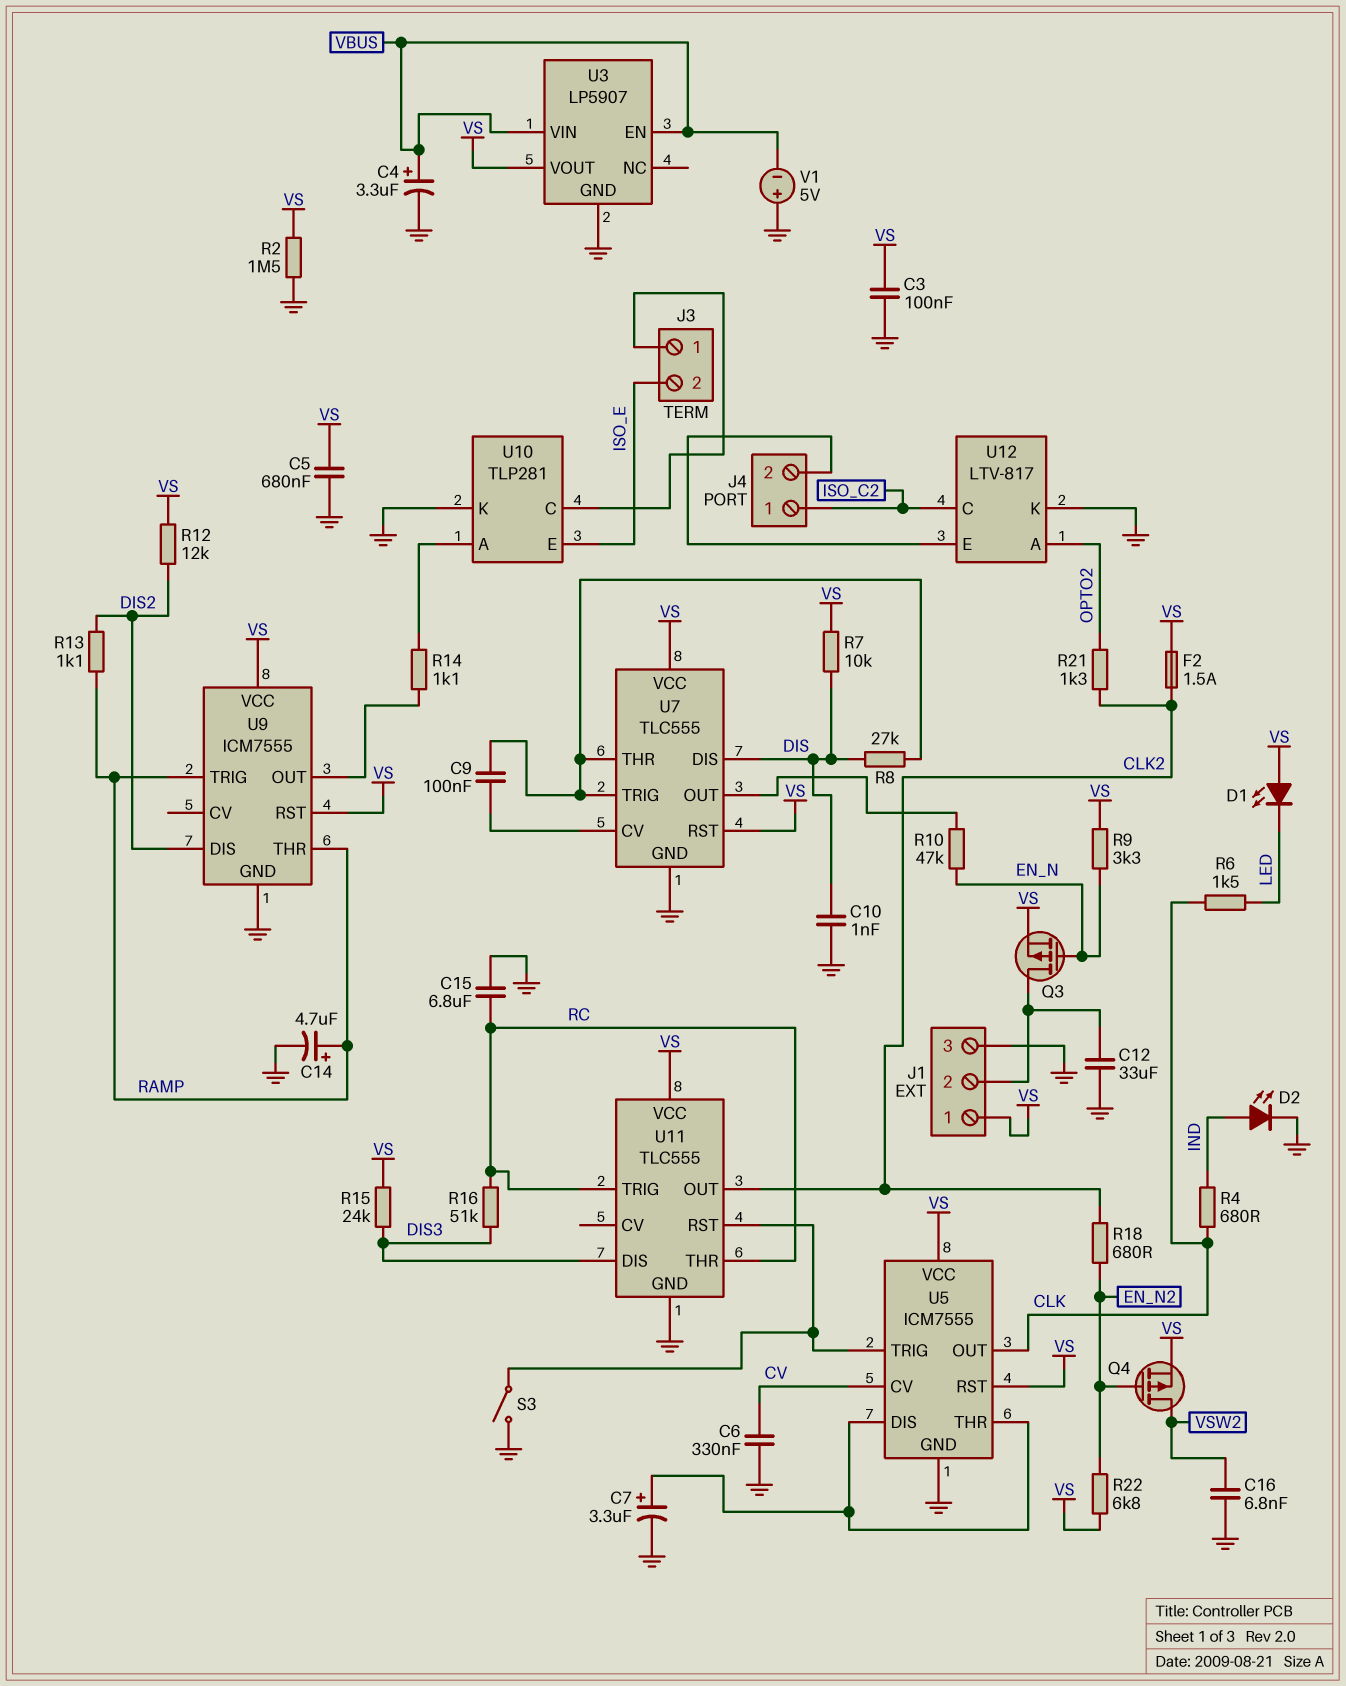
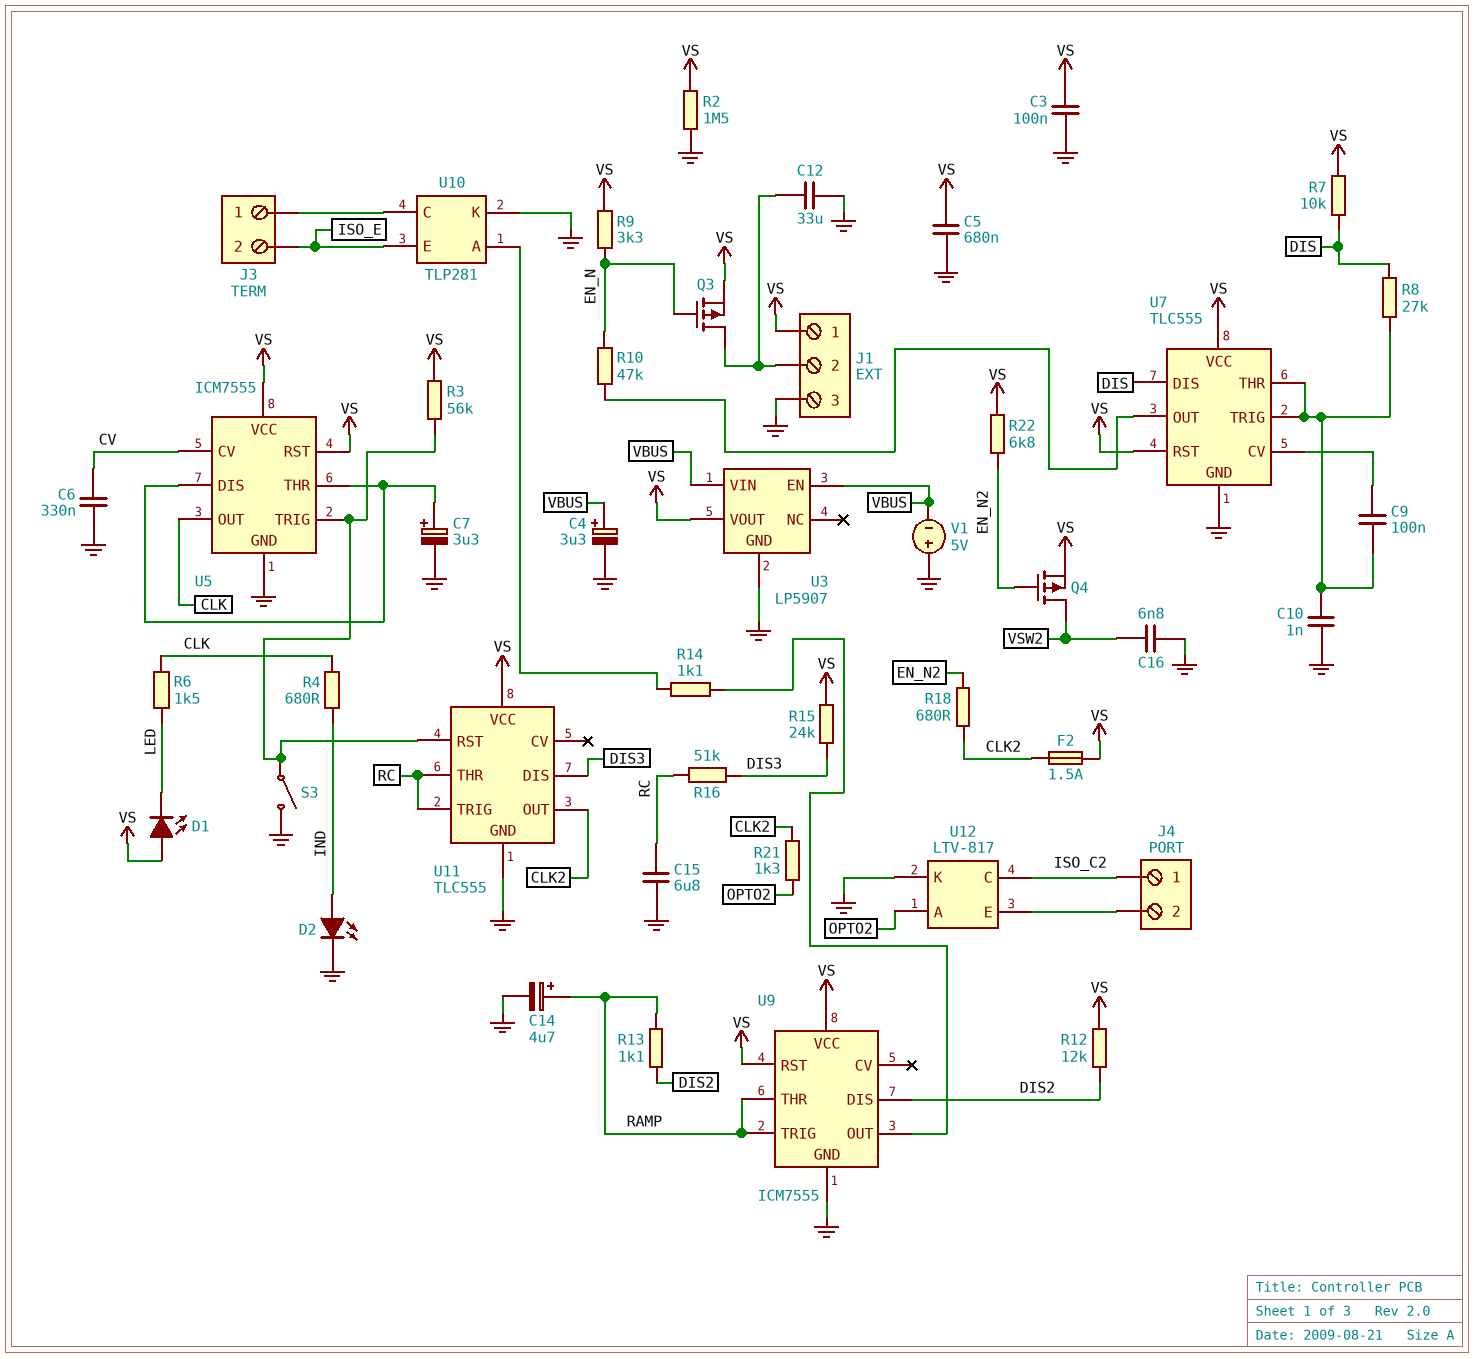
C10: 1nF (DIS, GND) -> 1nF (GND, U7/THR)
R3: none -> 56k (U5/TRIG, VS)

